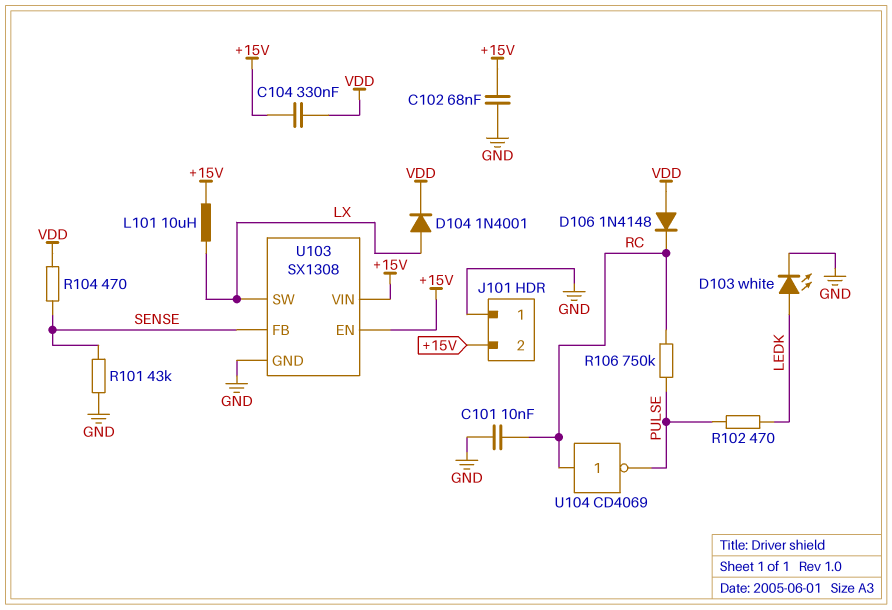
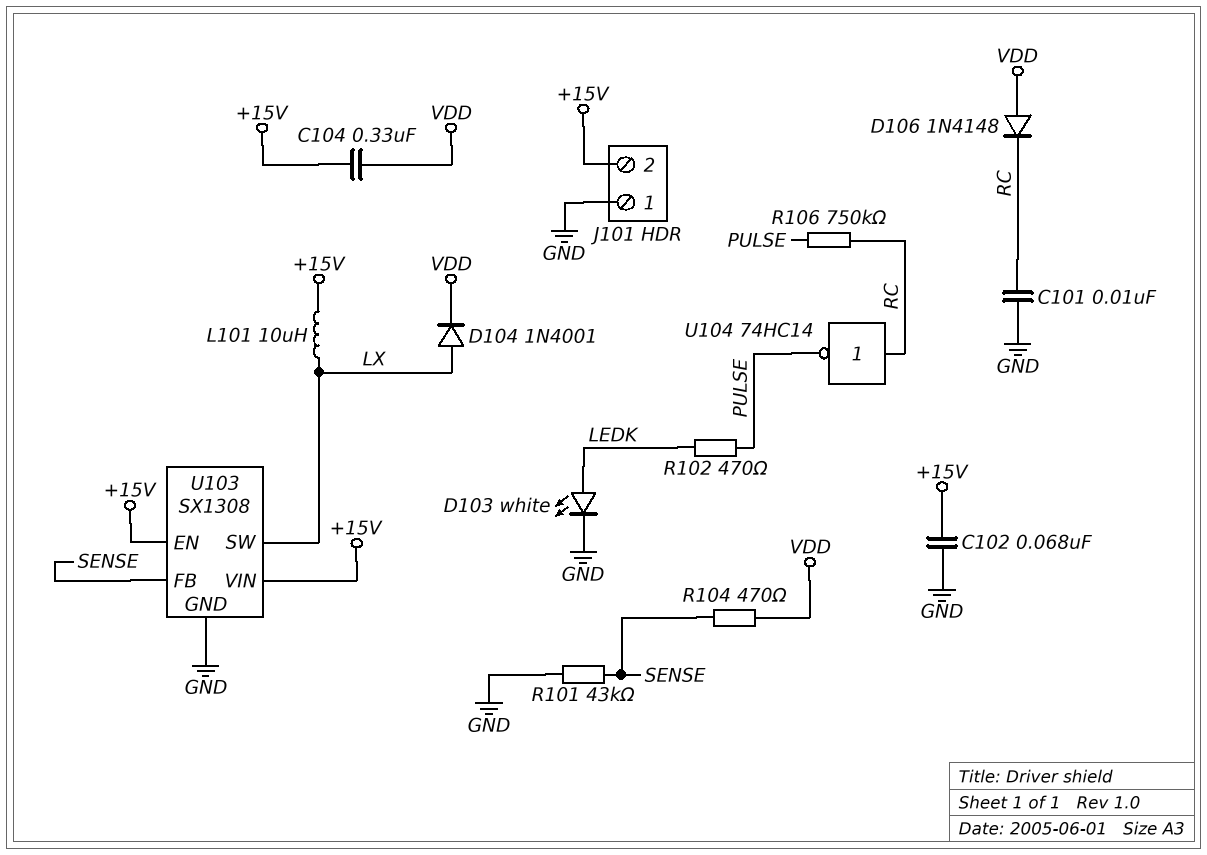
U104: NOT CD4069 (in RC, out PULSE) -> NOT 74HC14 (in RC, out PULSE)

